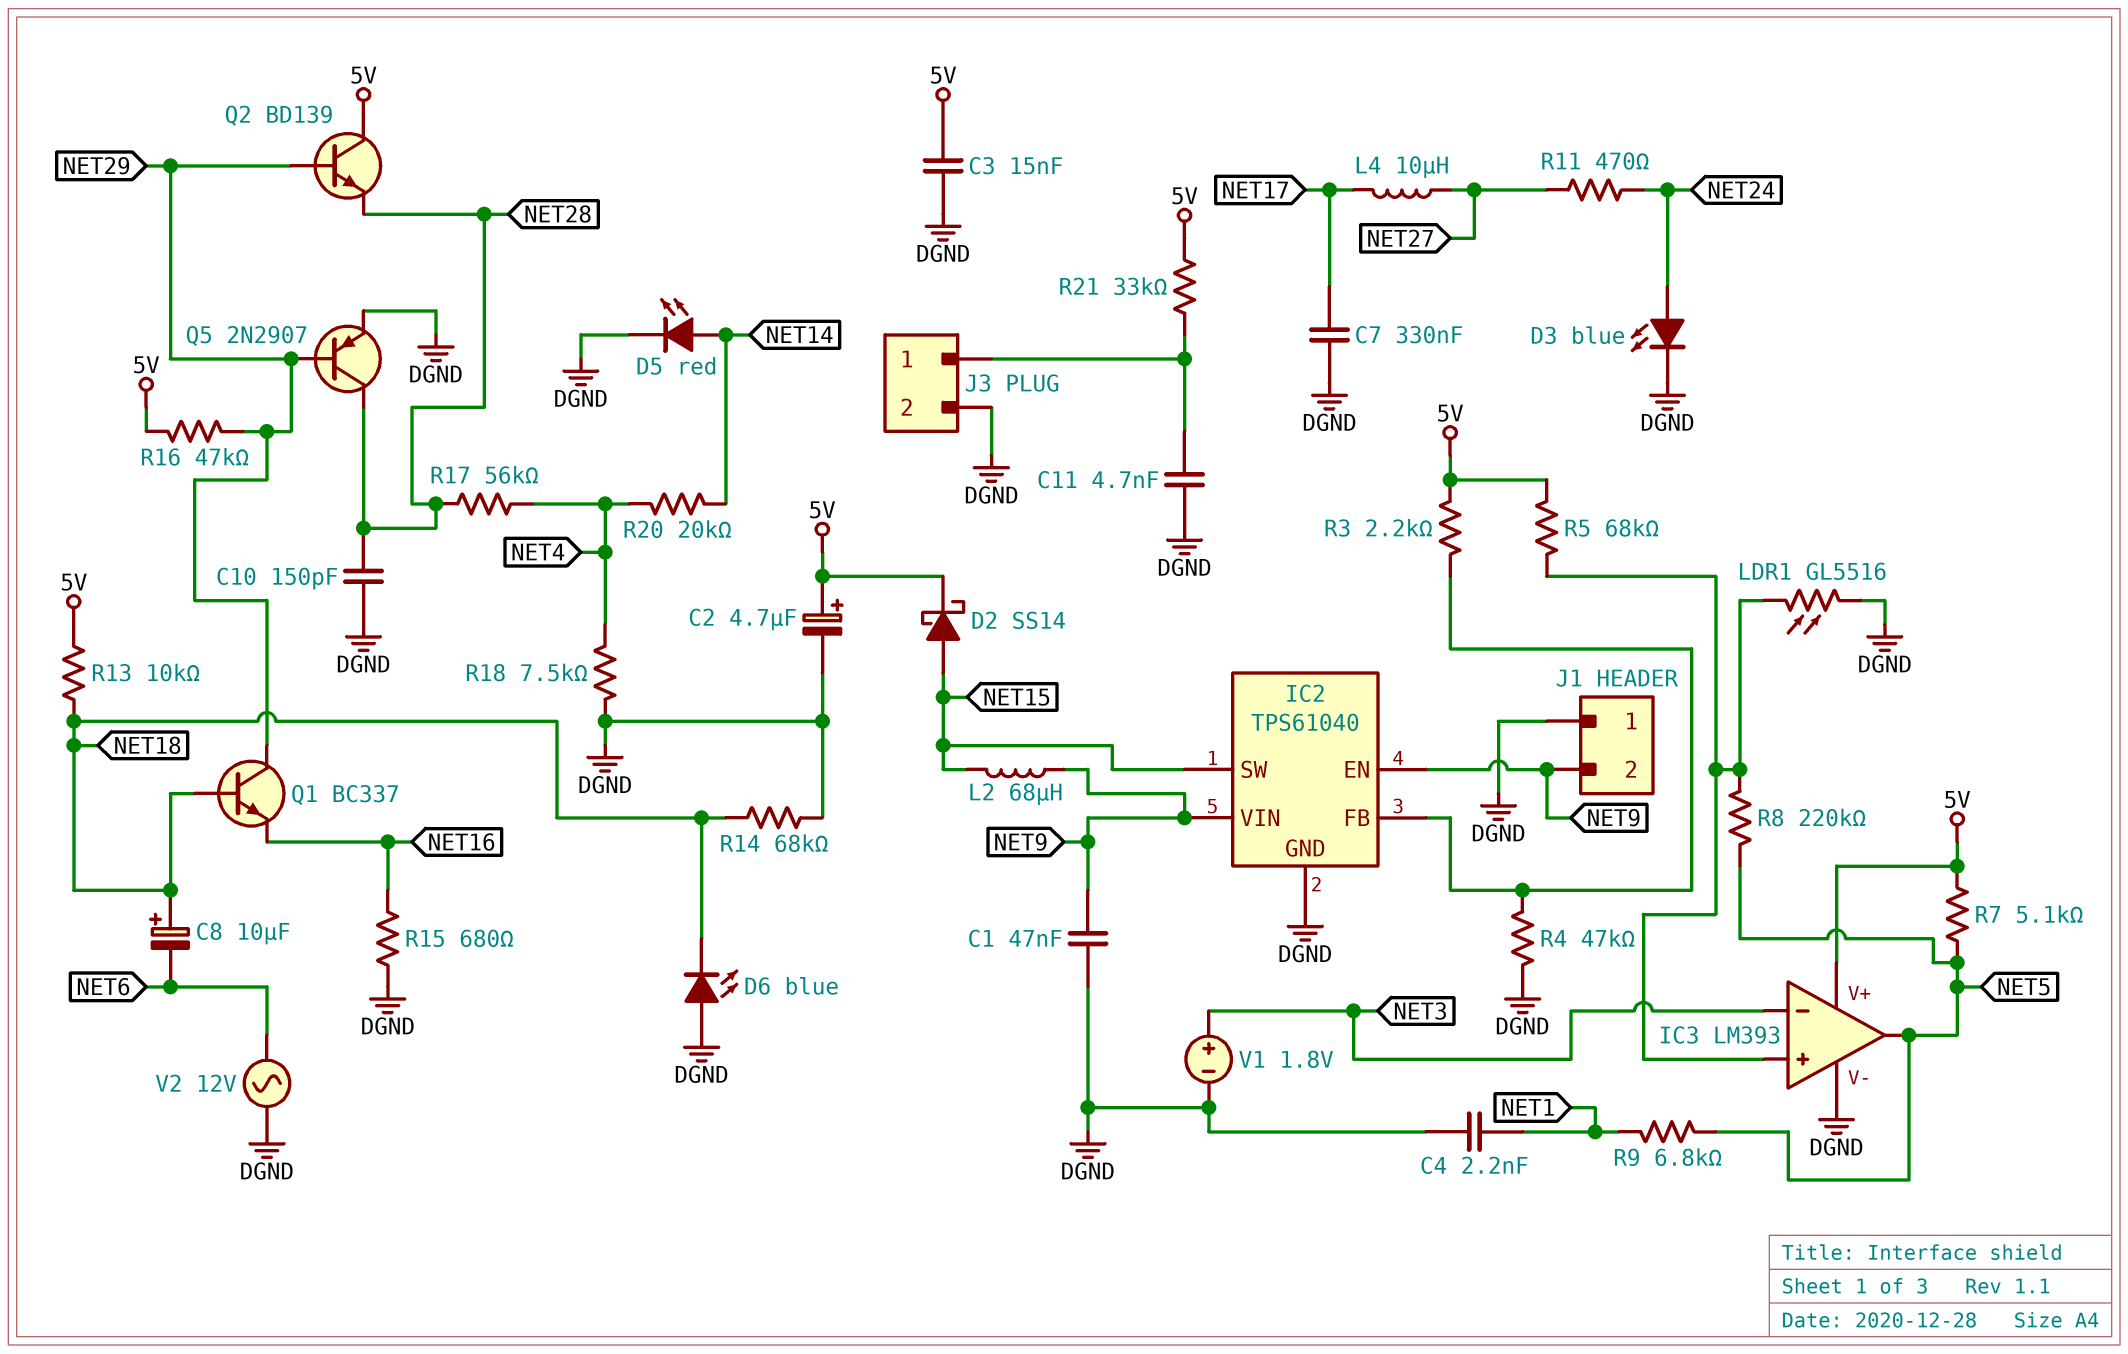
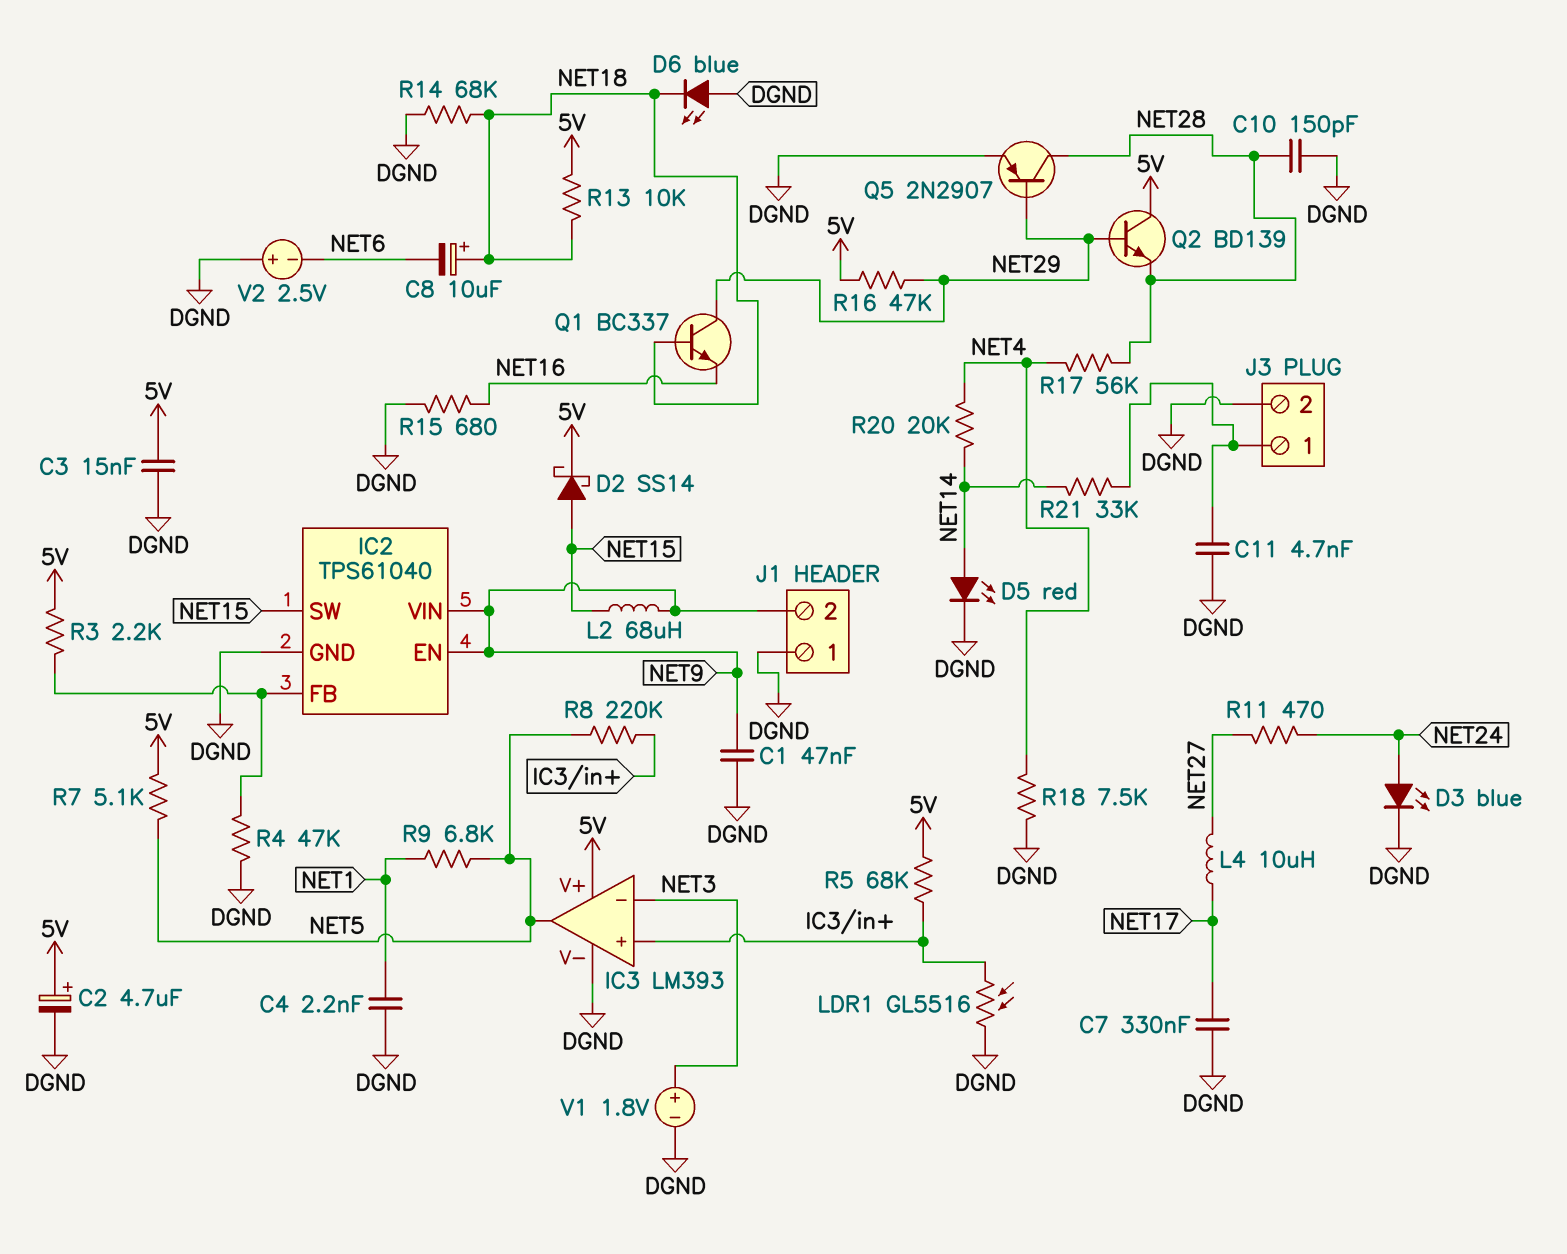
R21: 33k (5V, J3/1) -> 33k (J3/1, NET14)
V2: AC 12V (DGND, NET6) -> 2.5V (plus DGND, minus NET6)

